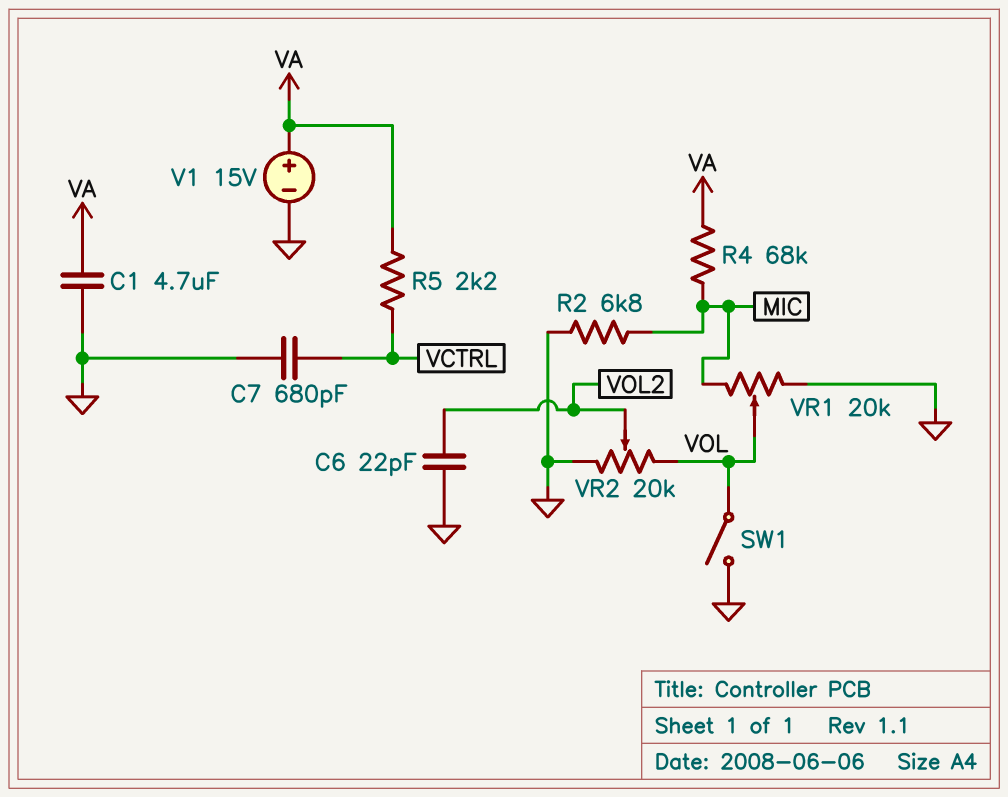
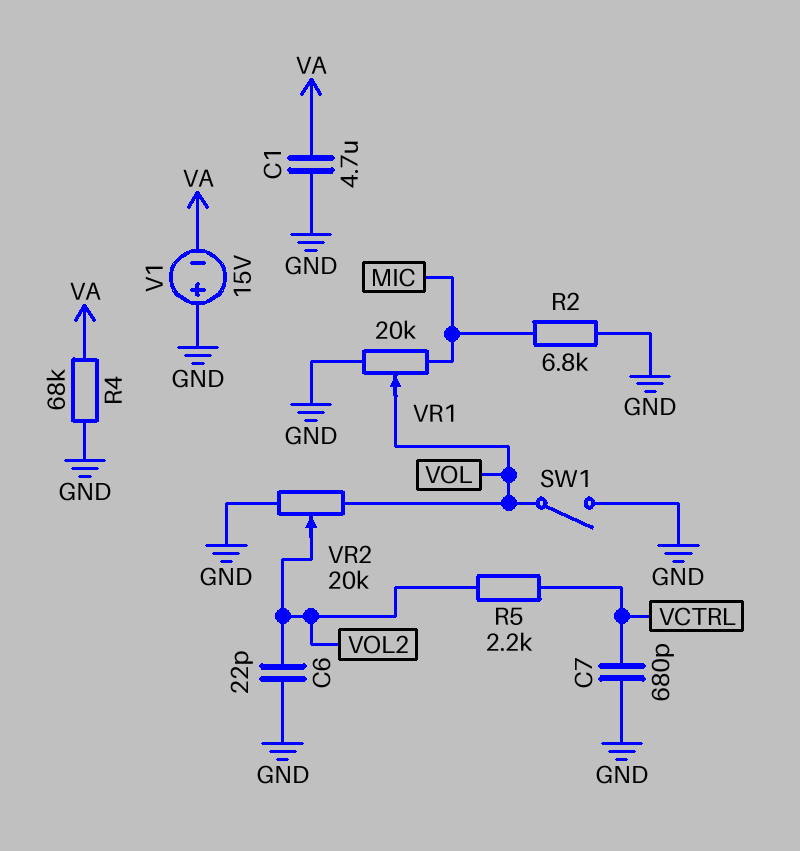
R4: 68k (MIC, VA) -> 68k (GND, VA)
R5: 2.2k (VA, VCTRL) -> 2.2k (VCTRL, VOL2)
V1: 15V (plus VA, minus GND) -> 15V (plus GND, minus VA)

